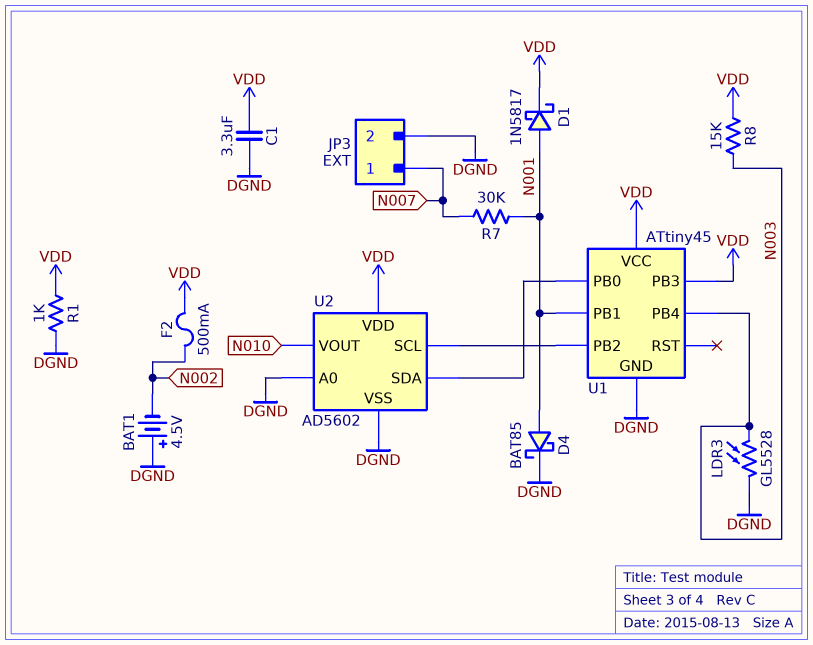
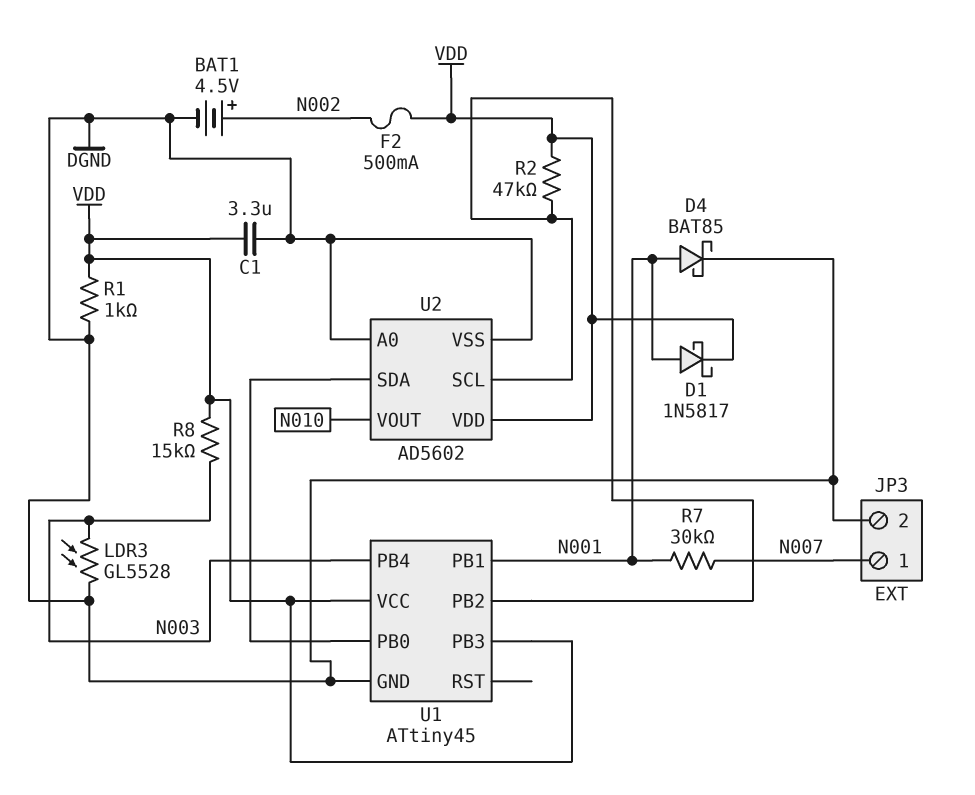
BAT1: 4.5V (plus DGND, minus N002) -> 4.5V (plus N002, minus DGND)
R2: none -> 47k (U1/PB2, VDD)

